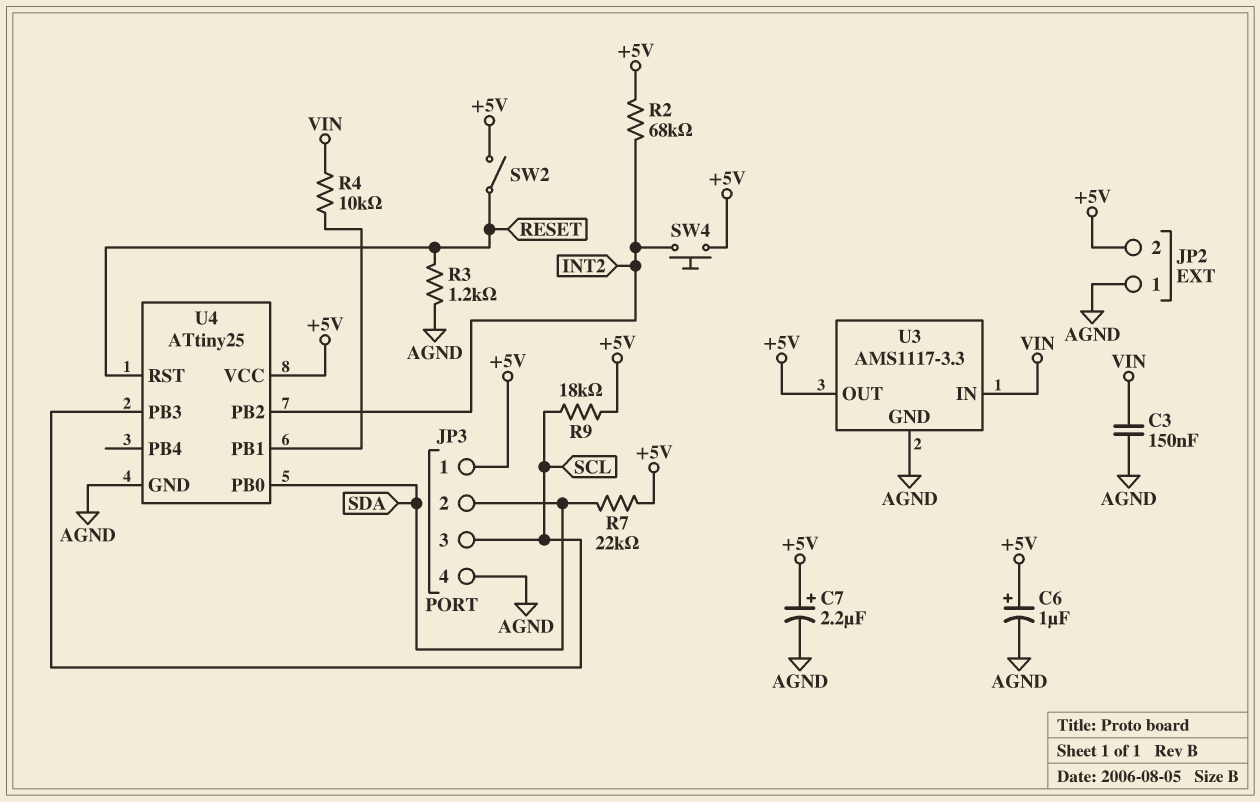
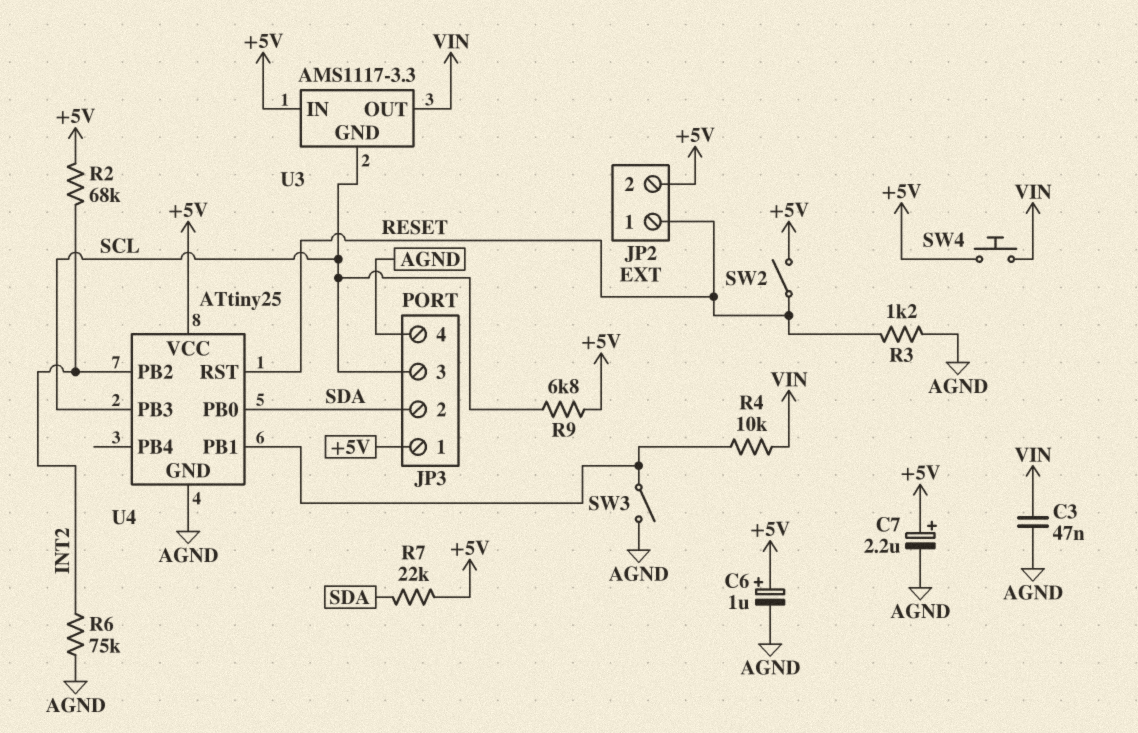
C3: 150nF (AGND, VIN) -> 47nF (AGND, VIN)
JP2 pin 1: AGND -> RESET
R6: none -> 75k (AGND, INT2)
R9: 18k (+5V, SCL) -> 6.8k (+5V, SCL)
SW3: none -> switch (AGND, U4/PB1)
SW4: button (+5V, INT2) -> button (+5V, VIN)
U3 pin GND: AGND -> SCL
U3 pin IN: VIN -> +5V
U3 pin OUT: +5V -> VIN

